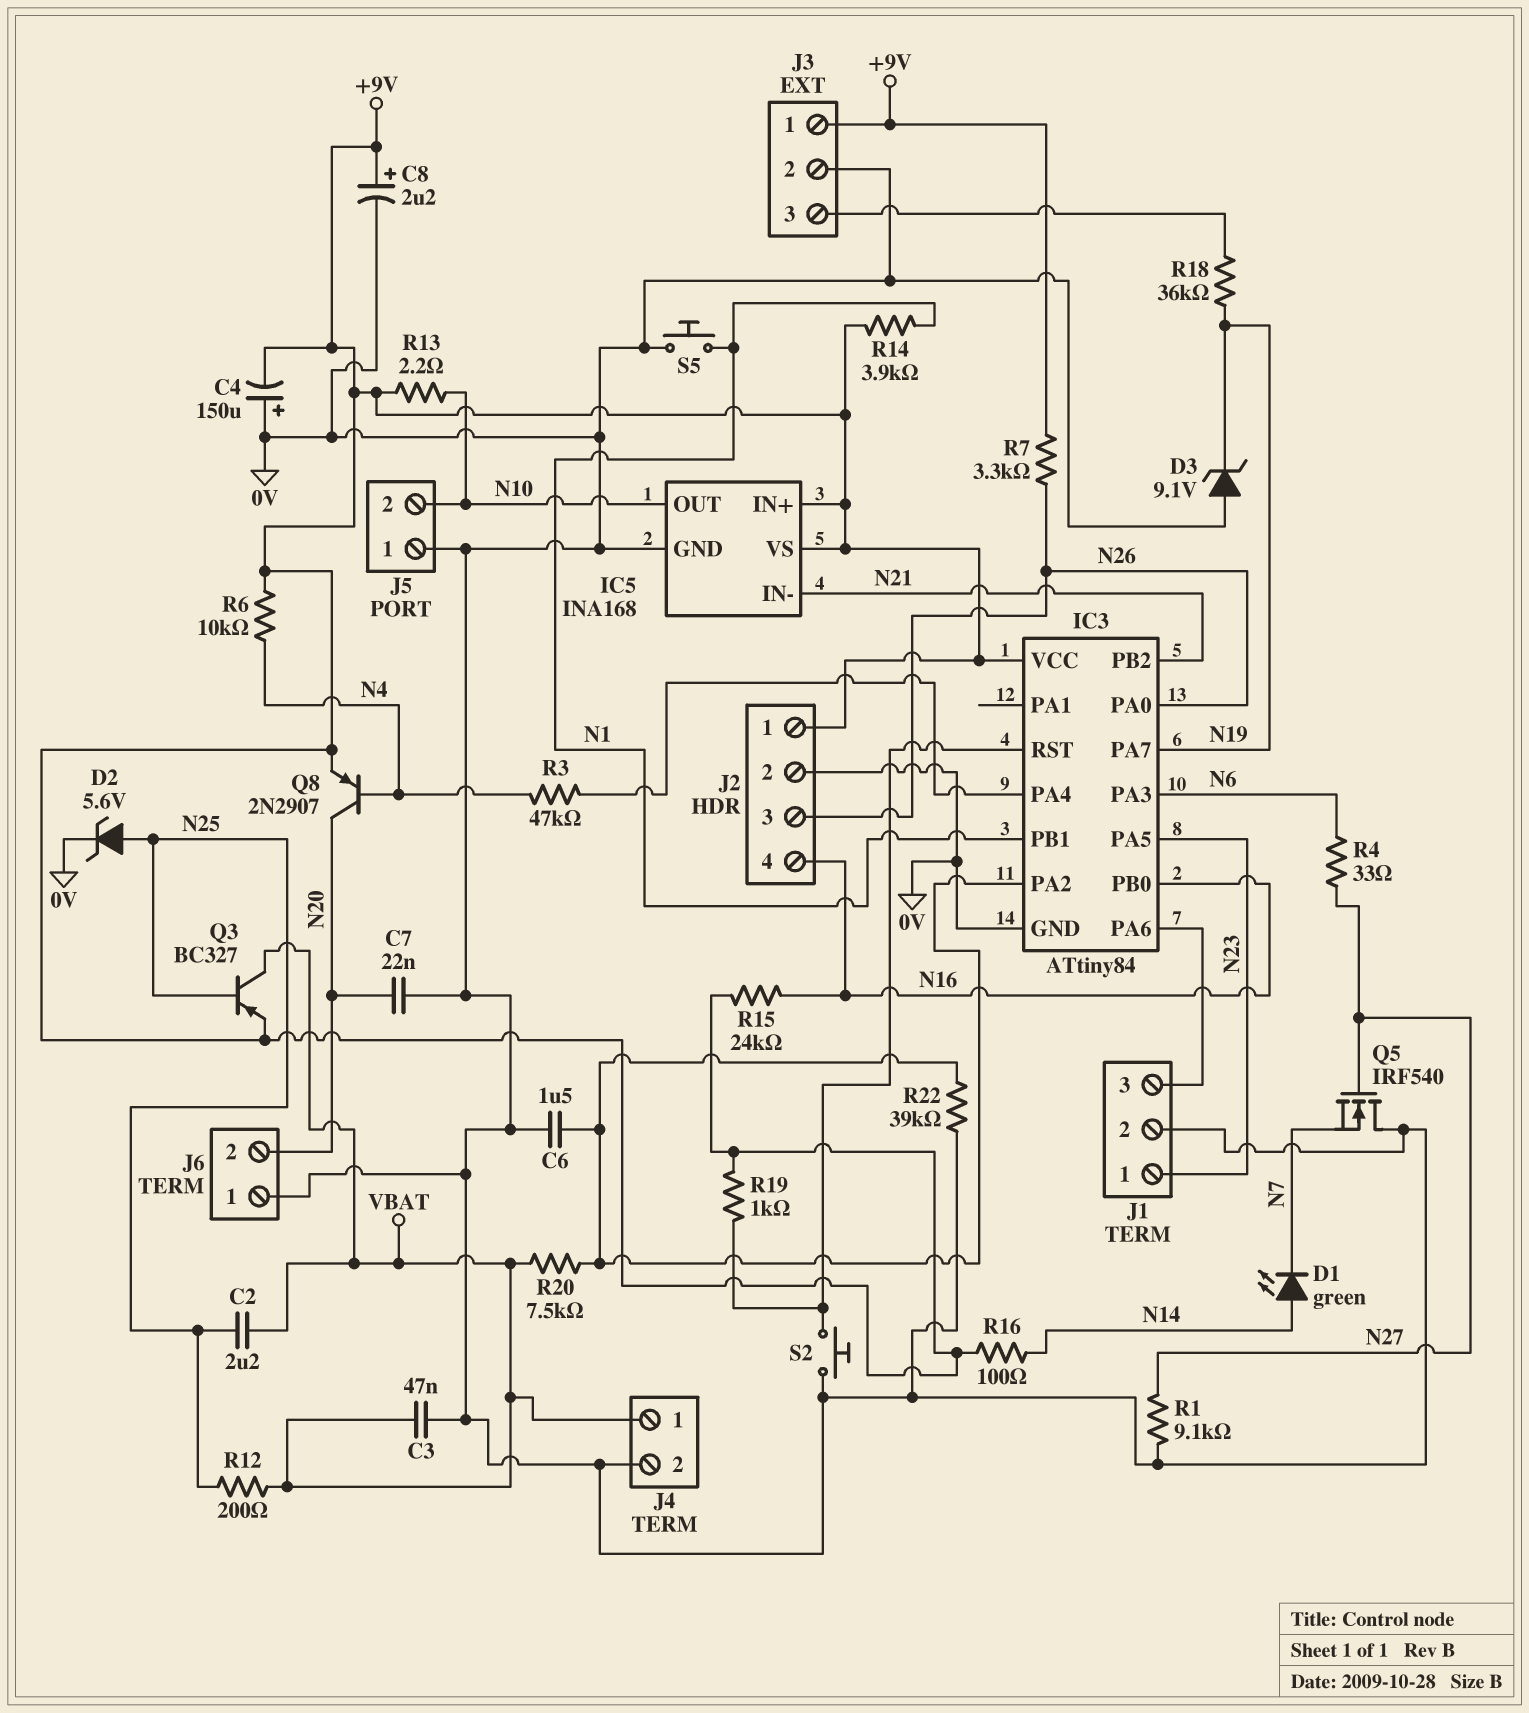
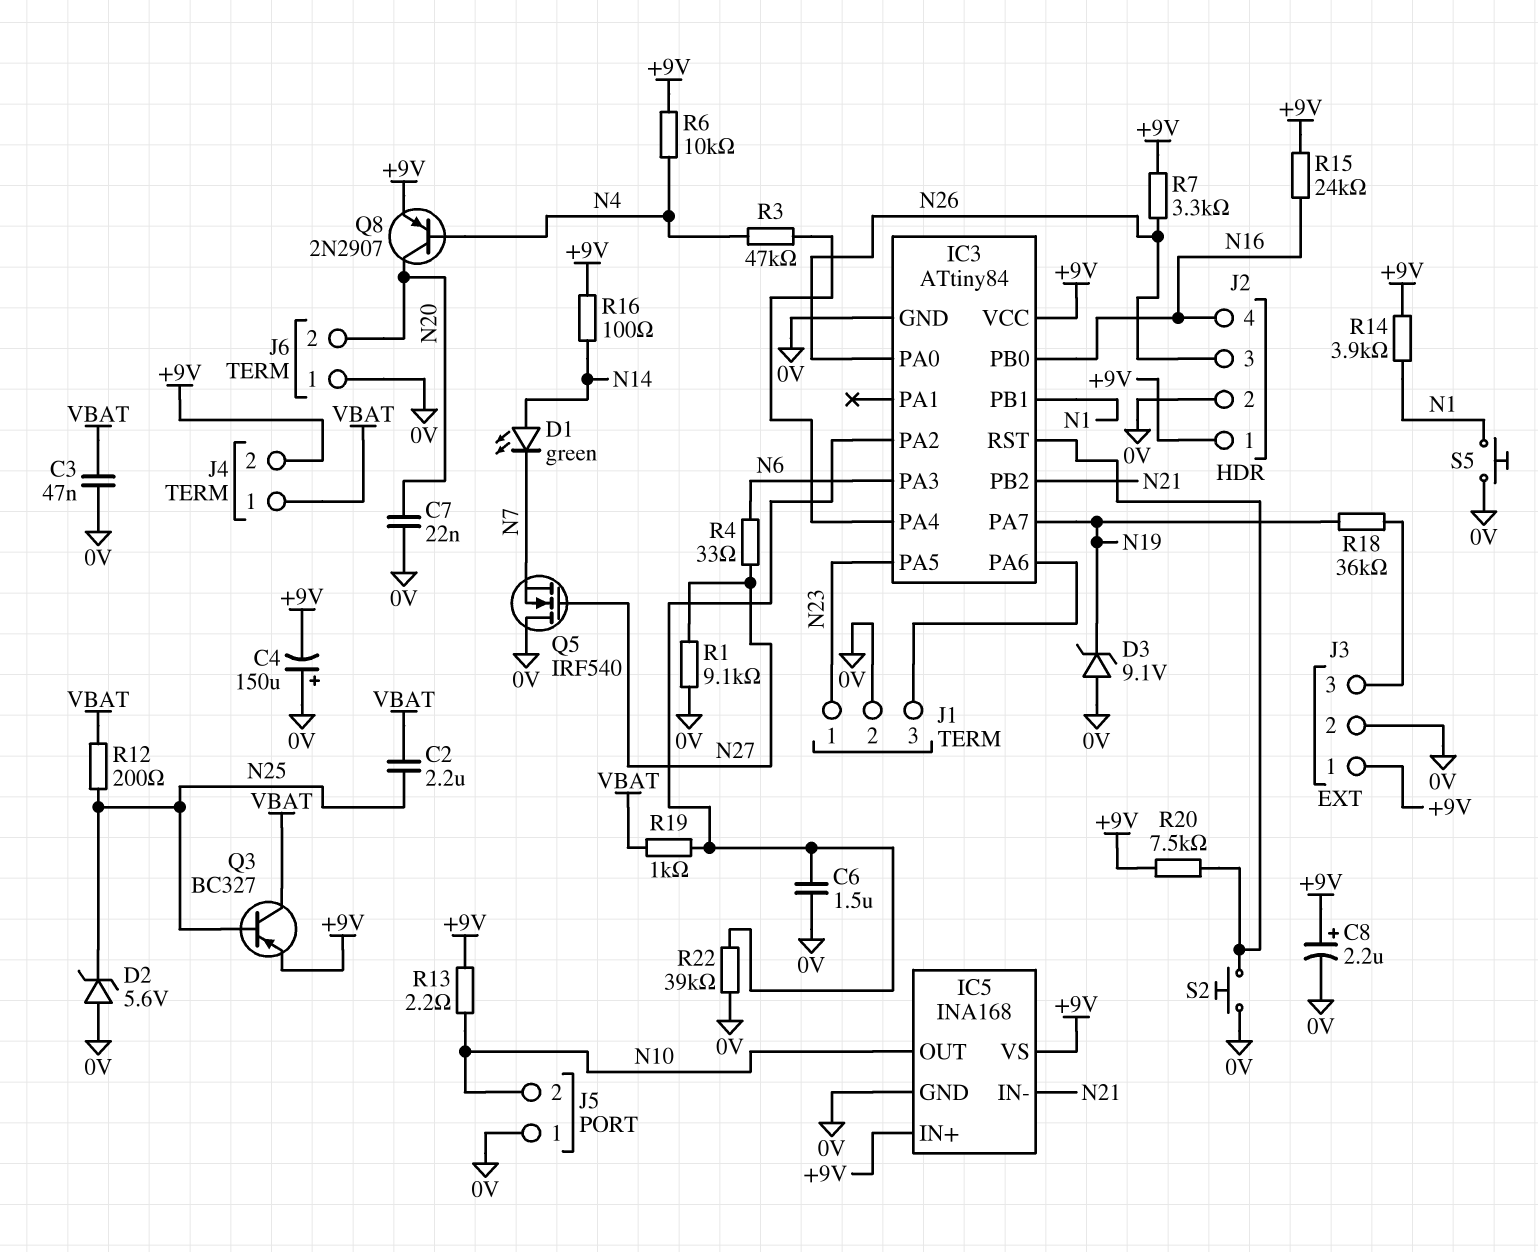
D2: zener 5.6V (A N25, K 0V) -> zener 5.6V (A 0V, K N25)
J4 pin 2: 0V -> +9V
R19: 1k (+9V, IC3/RST) -> 1k (IC3/PA2, VBAT)
R20: 7.5k (IC3/PA2, VBAT) -> 7.5k (+9V, IC3/RST)

